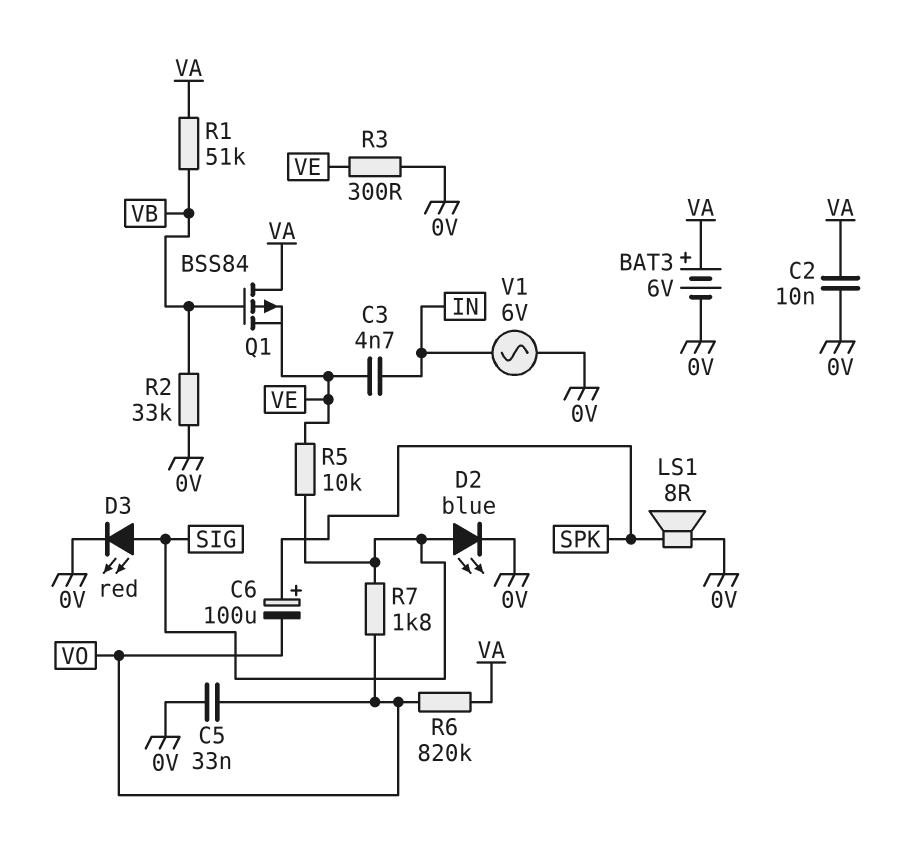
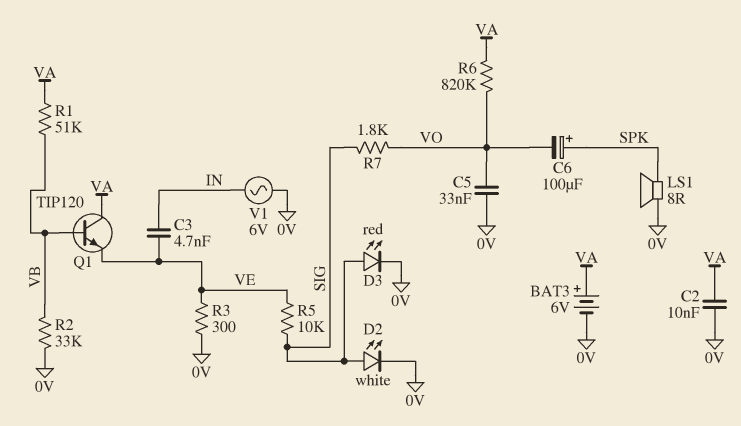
D2: LED blue (A SIG, K 0V) -> LED white (A SIG, K 0V)
Q1: PMOS BSS84 (G VB, D VA, S VE) -> NPN TIP120 (B VB, C VA, E VE)

